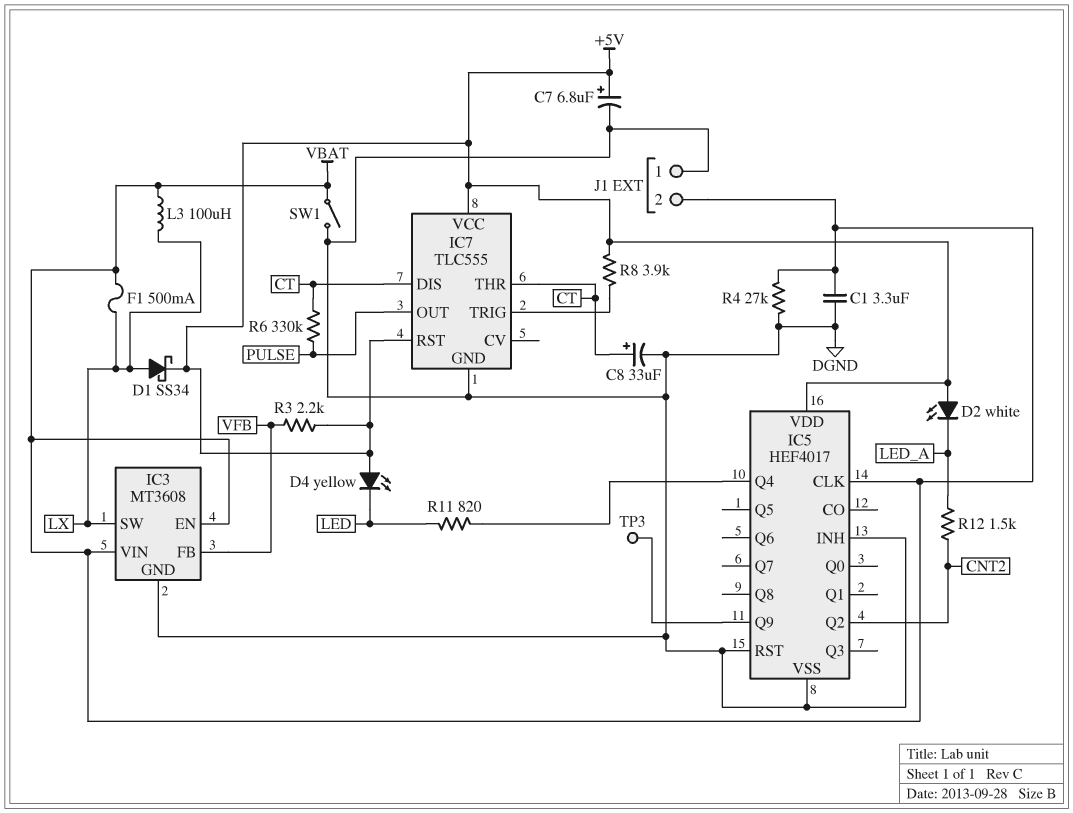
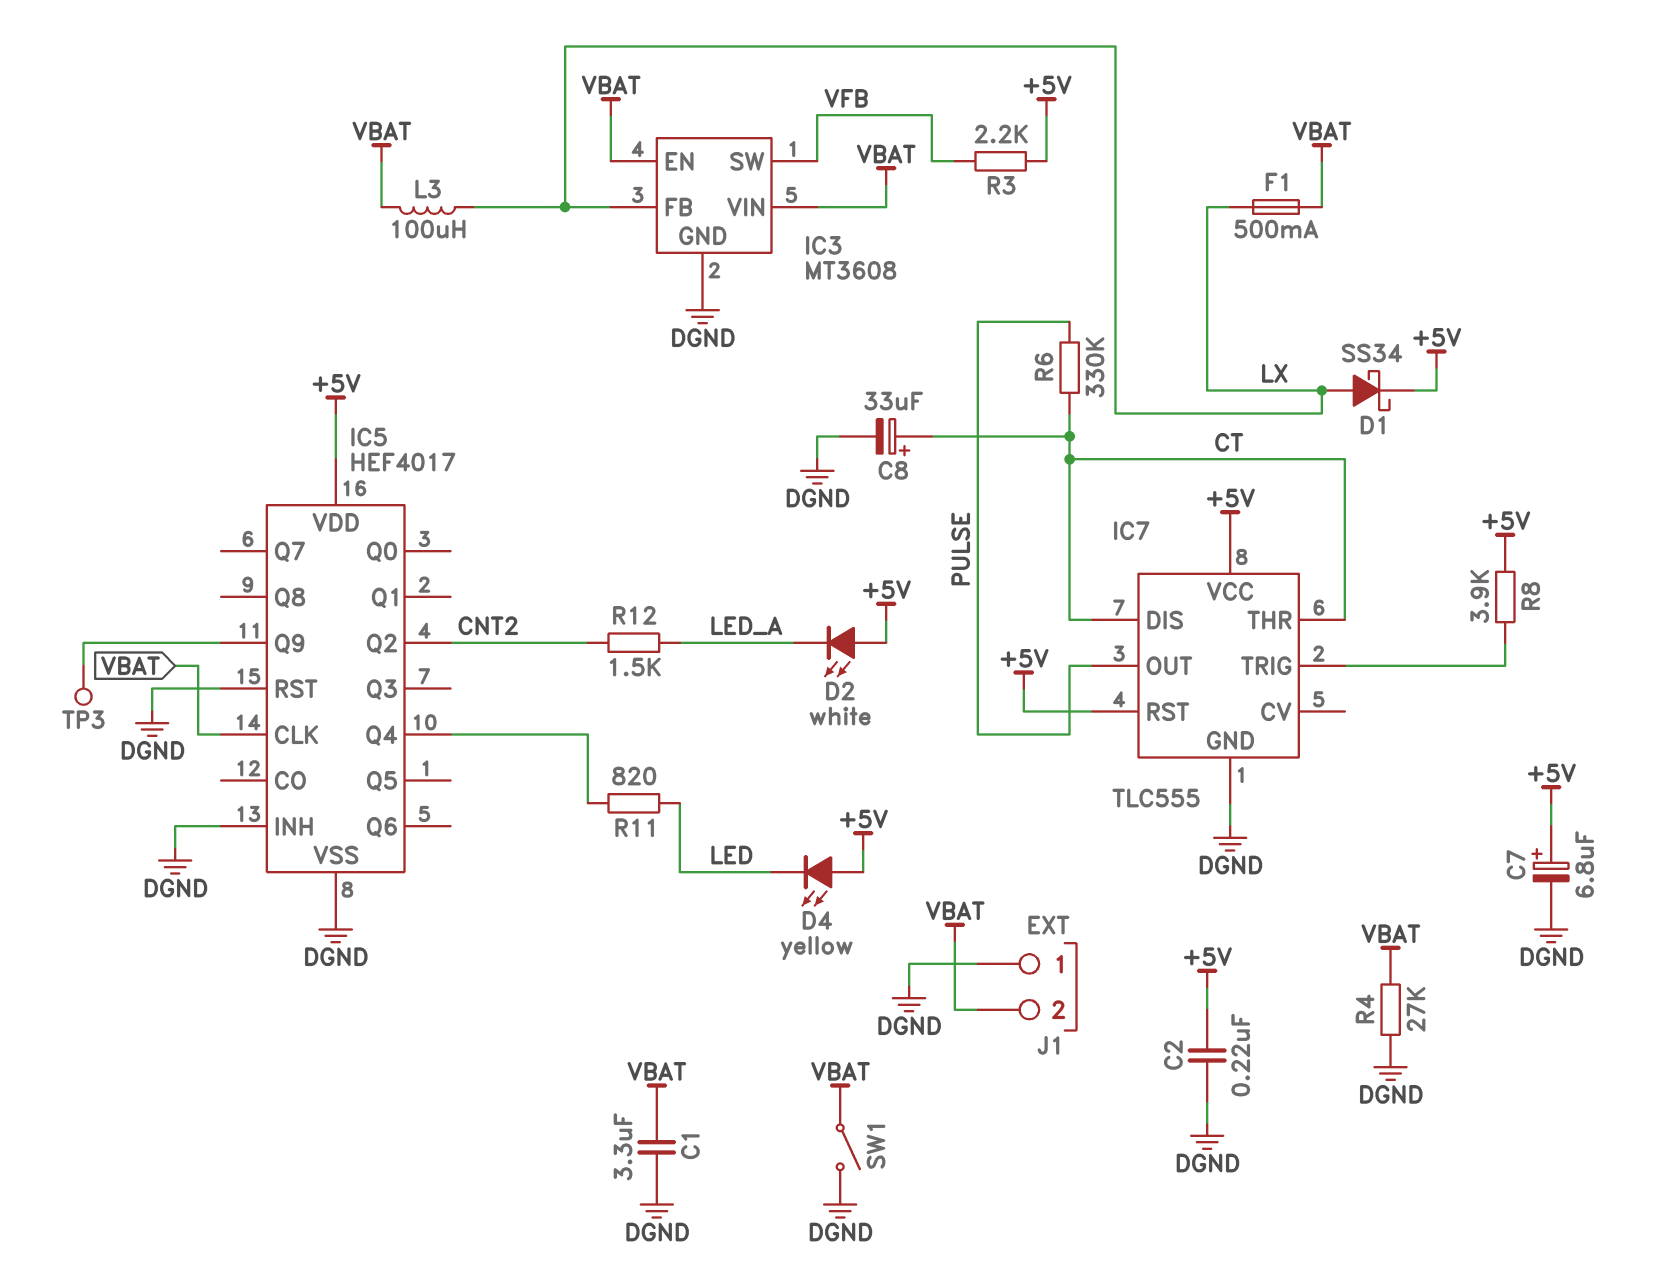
C2: none -> 220nF (+5V, DGND)
IC3 pin FB: VFB -> LX
IC3 pin SW: LX -> VFB

